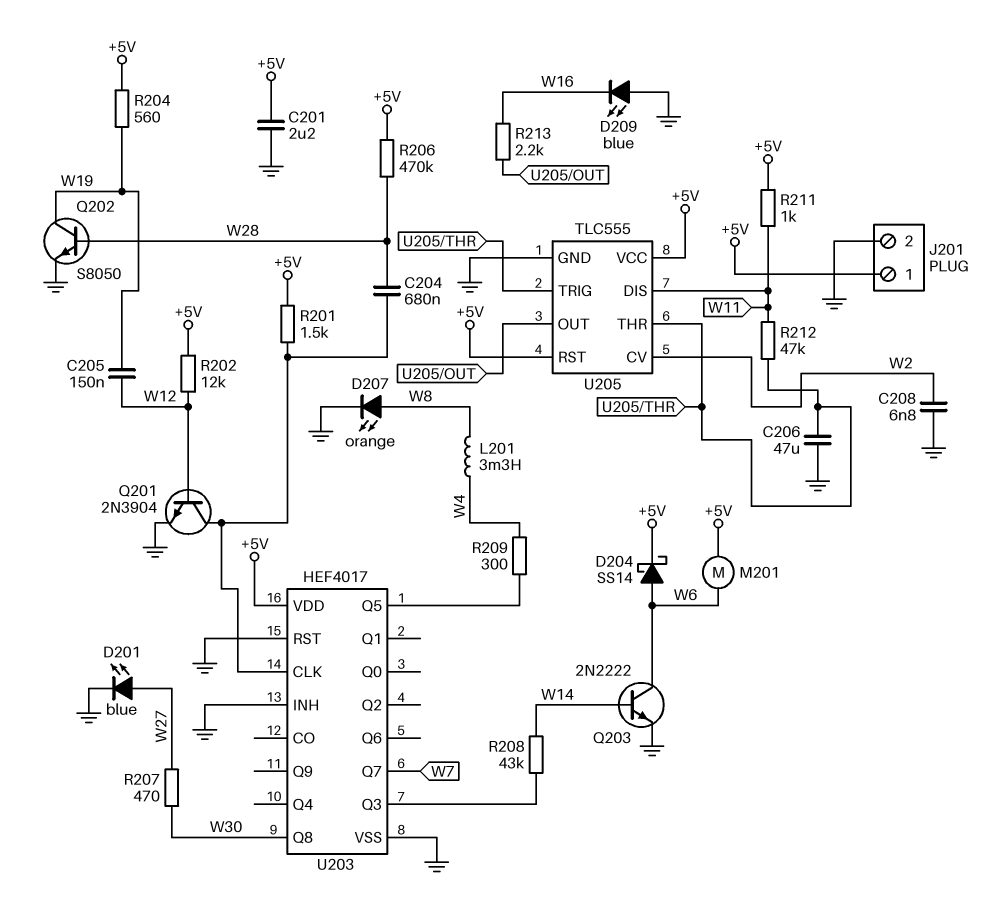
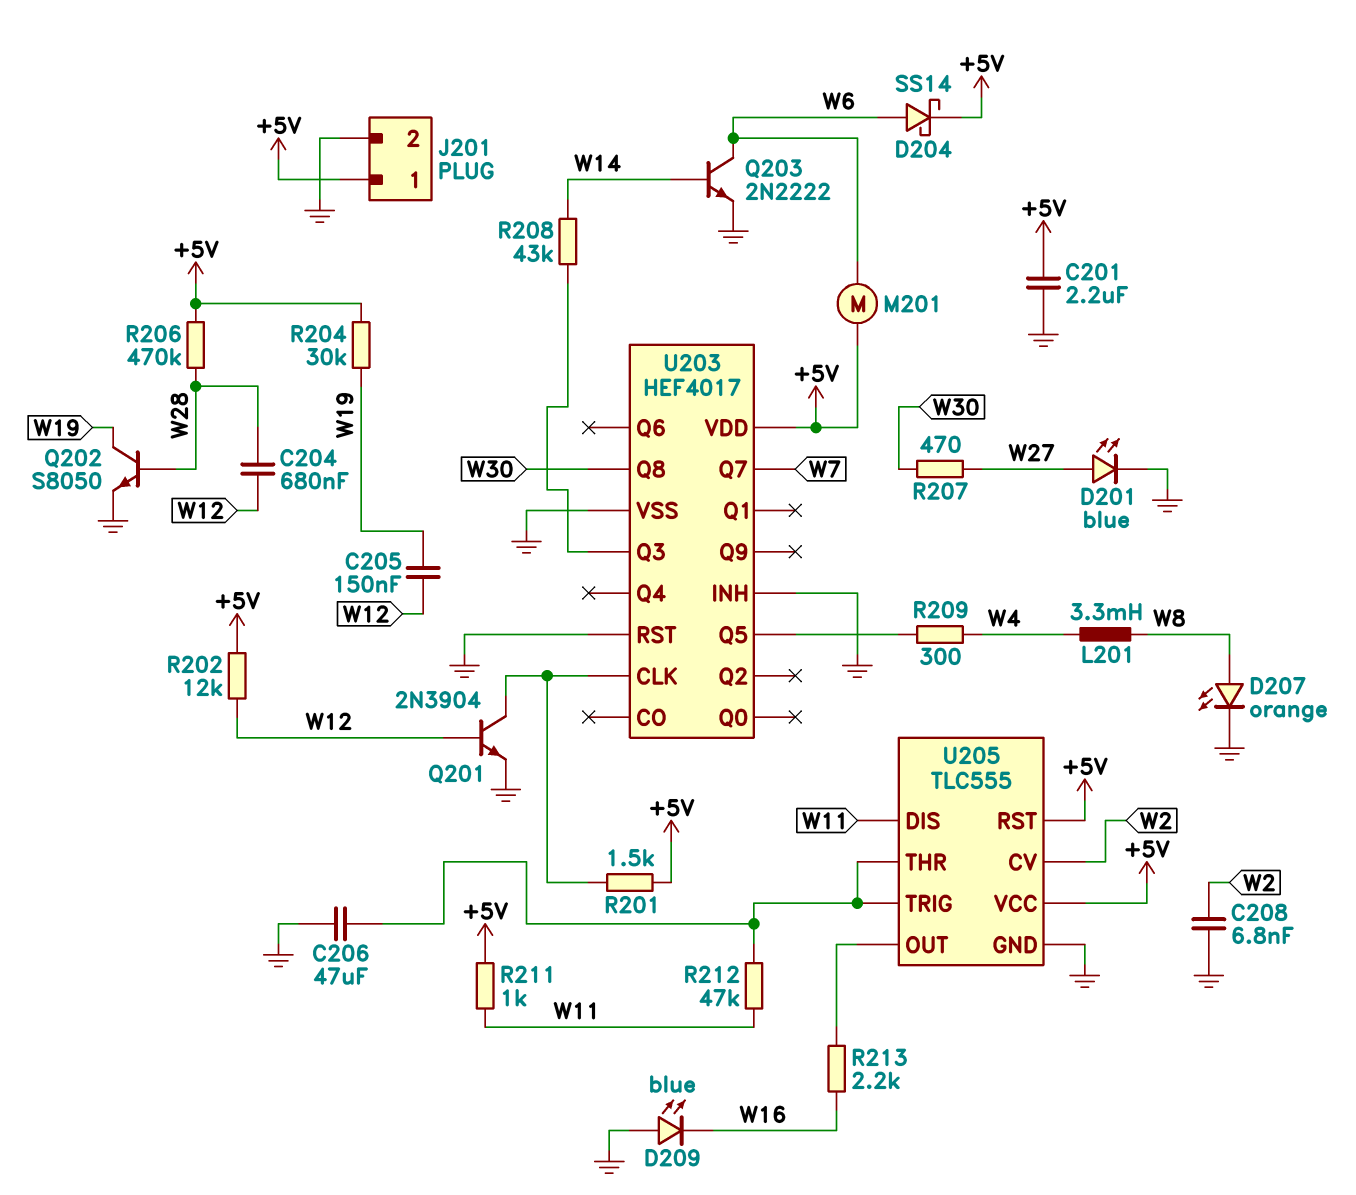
C204: 680nF (U203/CLK, W28) -> 680nF (W12, W28)
R204: 560 (+5V, W19) -> 30k (+5V, W19)

